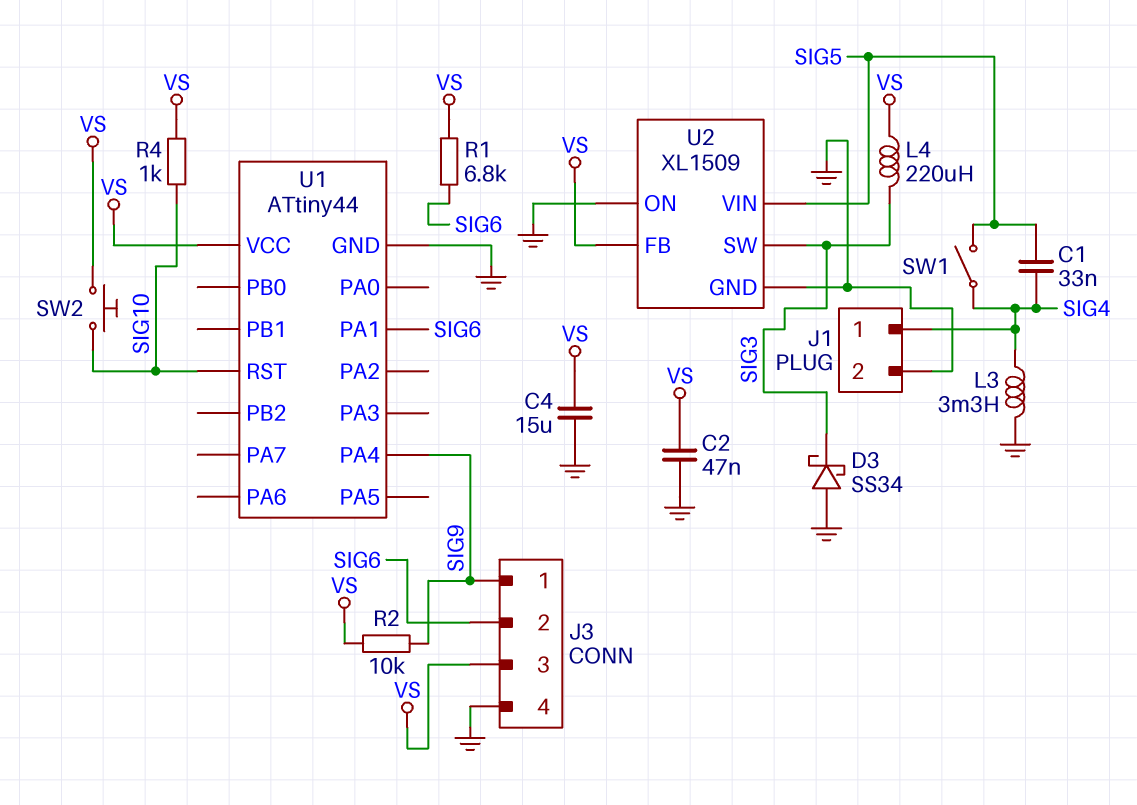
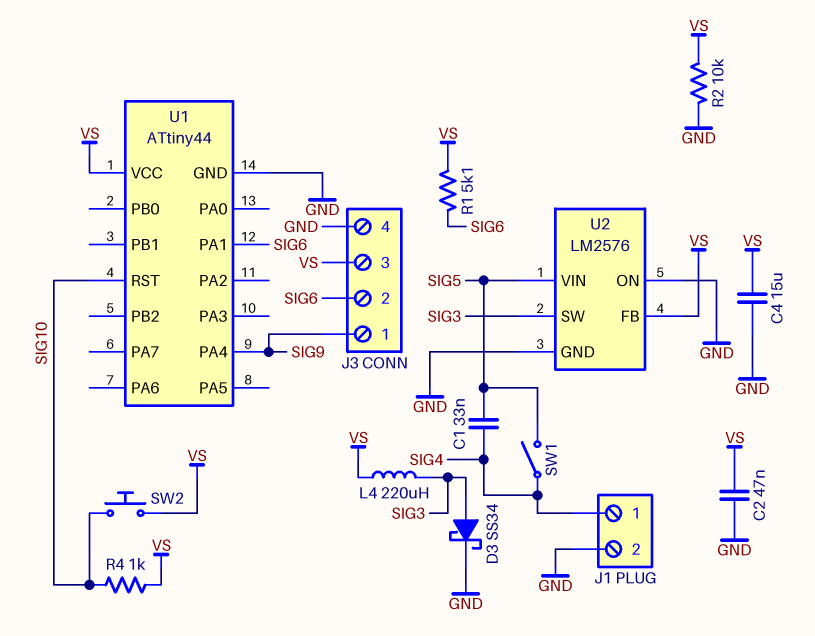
D3: schottky SS34 (A GND, K SIG3) -> schottky SS34 (A SIG3, K GND)
L3: 3.3mH (GND, SIG4) -> none
R1: 6.8k (SIG6, VS) -> 5.1k (SIG6, VS)
R2: 10k (SIG9, VS) -> 10k (GND, VS)
U2: XL1509 -> LM2576

